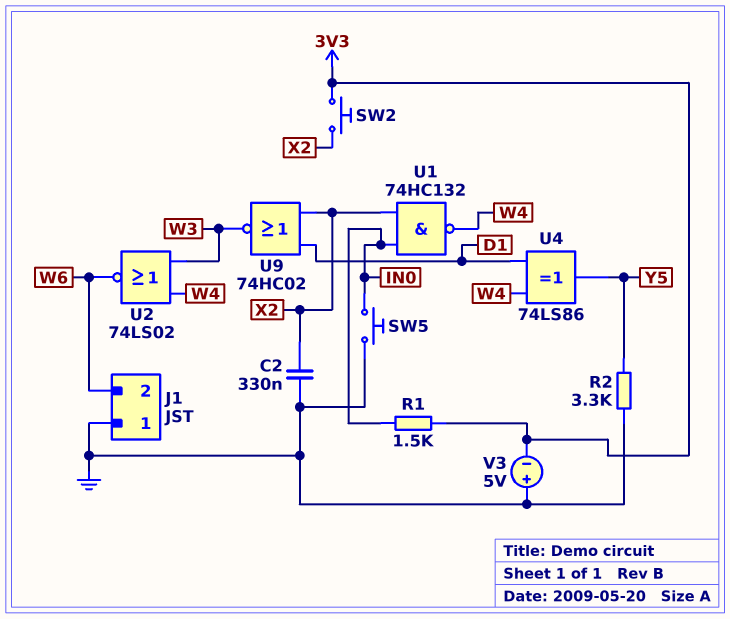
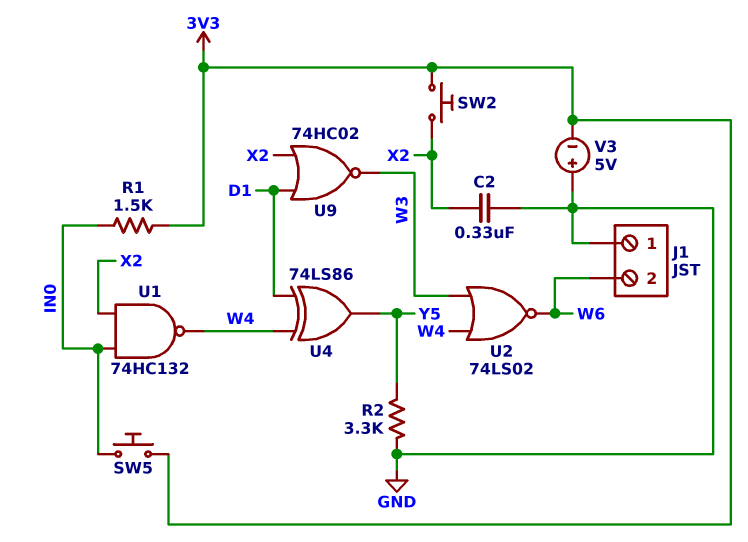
SW5: button (GND, IN0) -> button (3V3, IN0)

